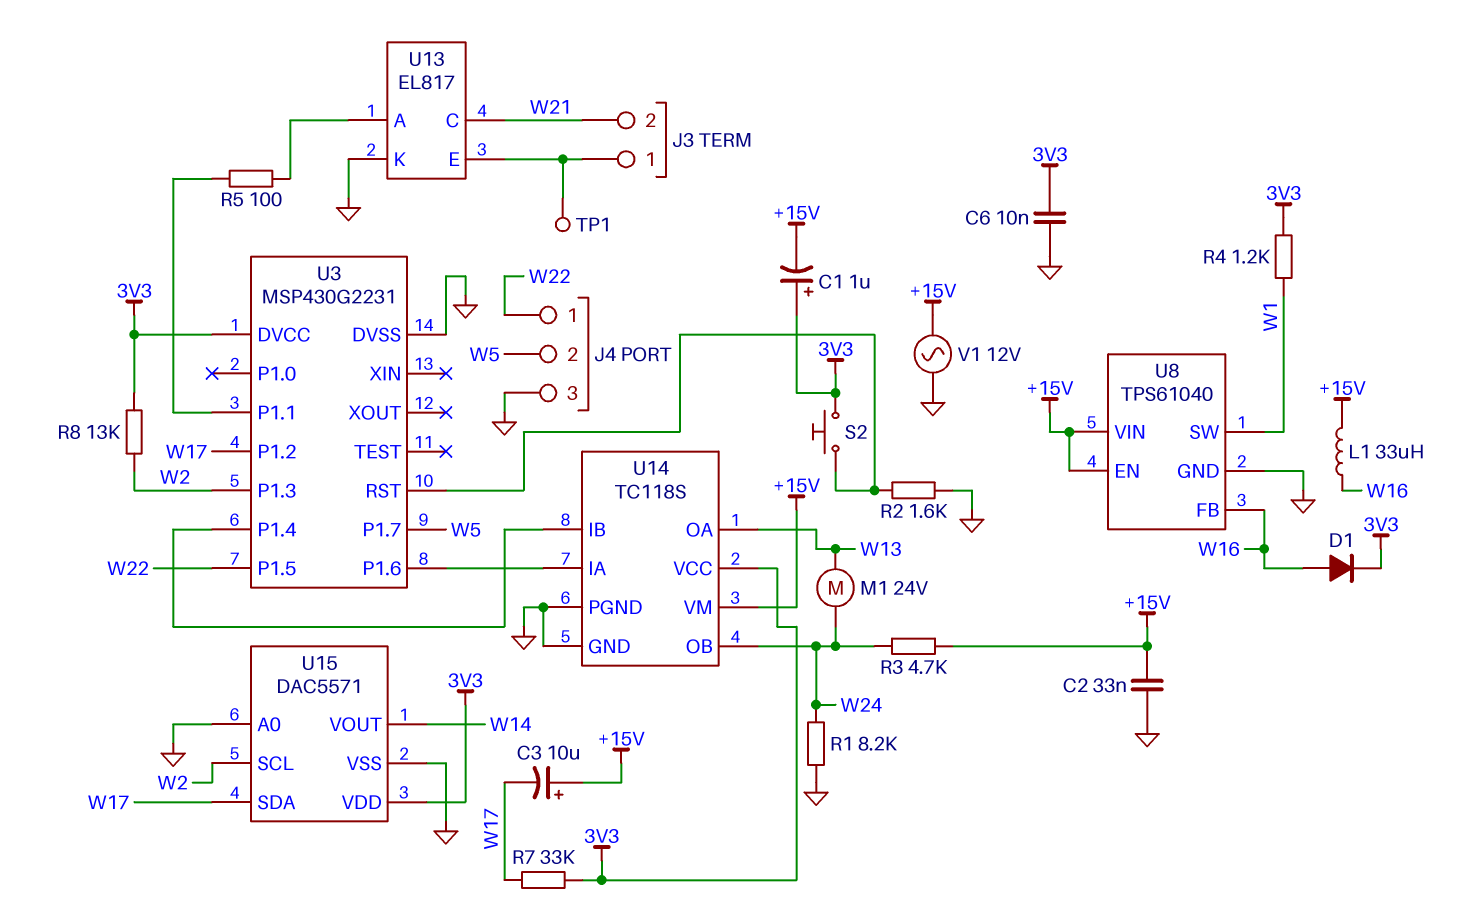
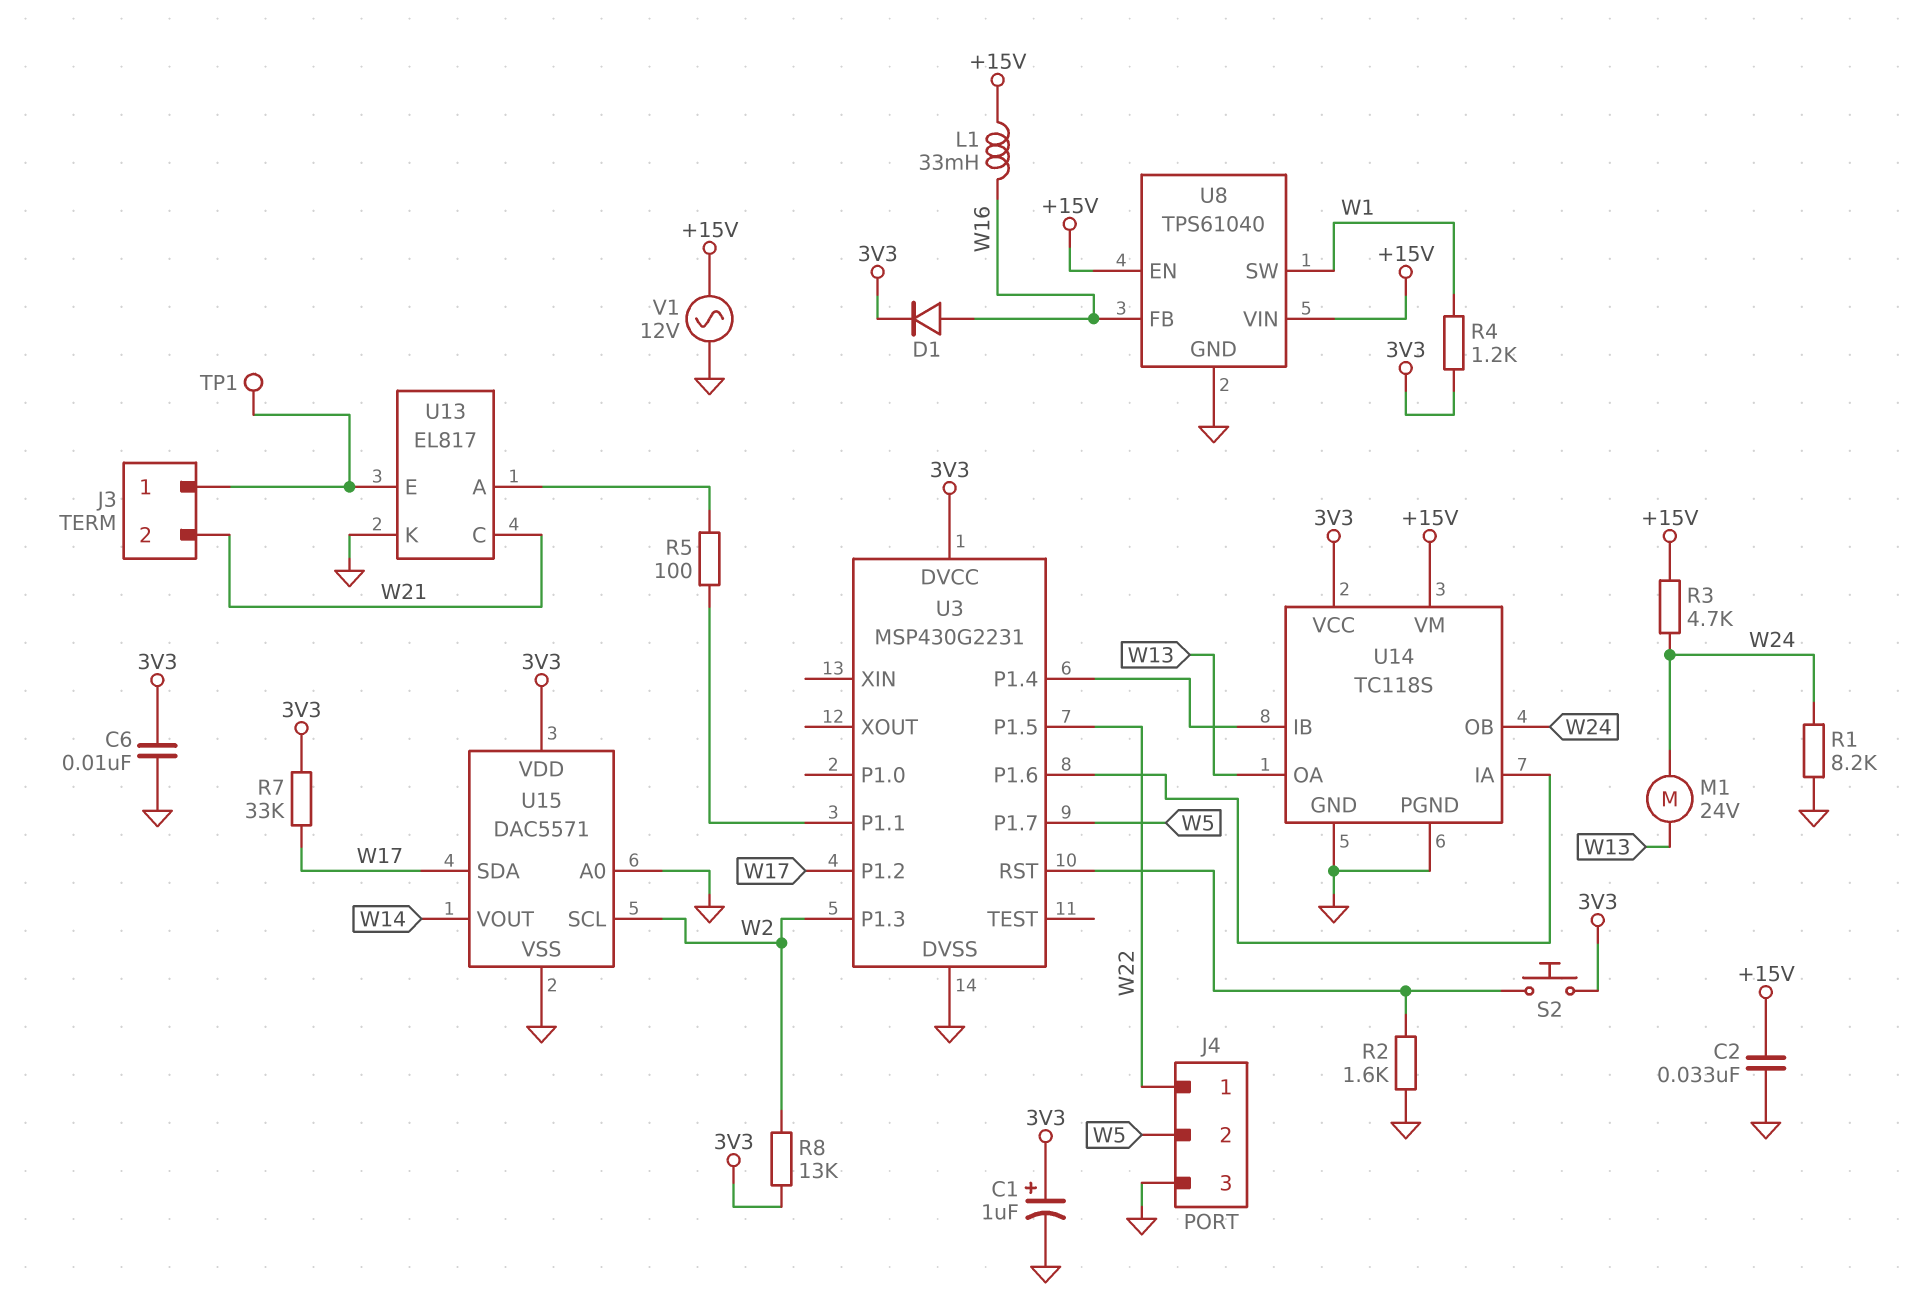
C1: 1uF (plus 3V3, minus +15V) -> 1uF (plus 3V3, minus GND)
C3: 10uF (plus +15V, minus W17) -> none
L1: 33uH (+15V, W16) -> 33mH (+15V, W16)

